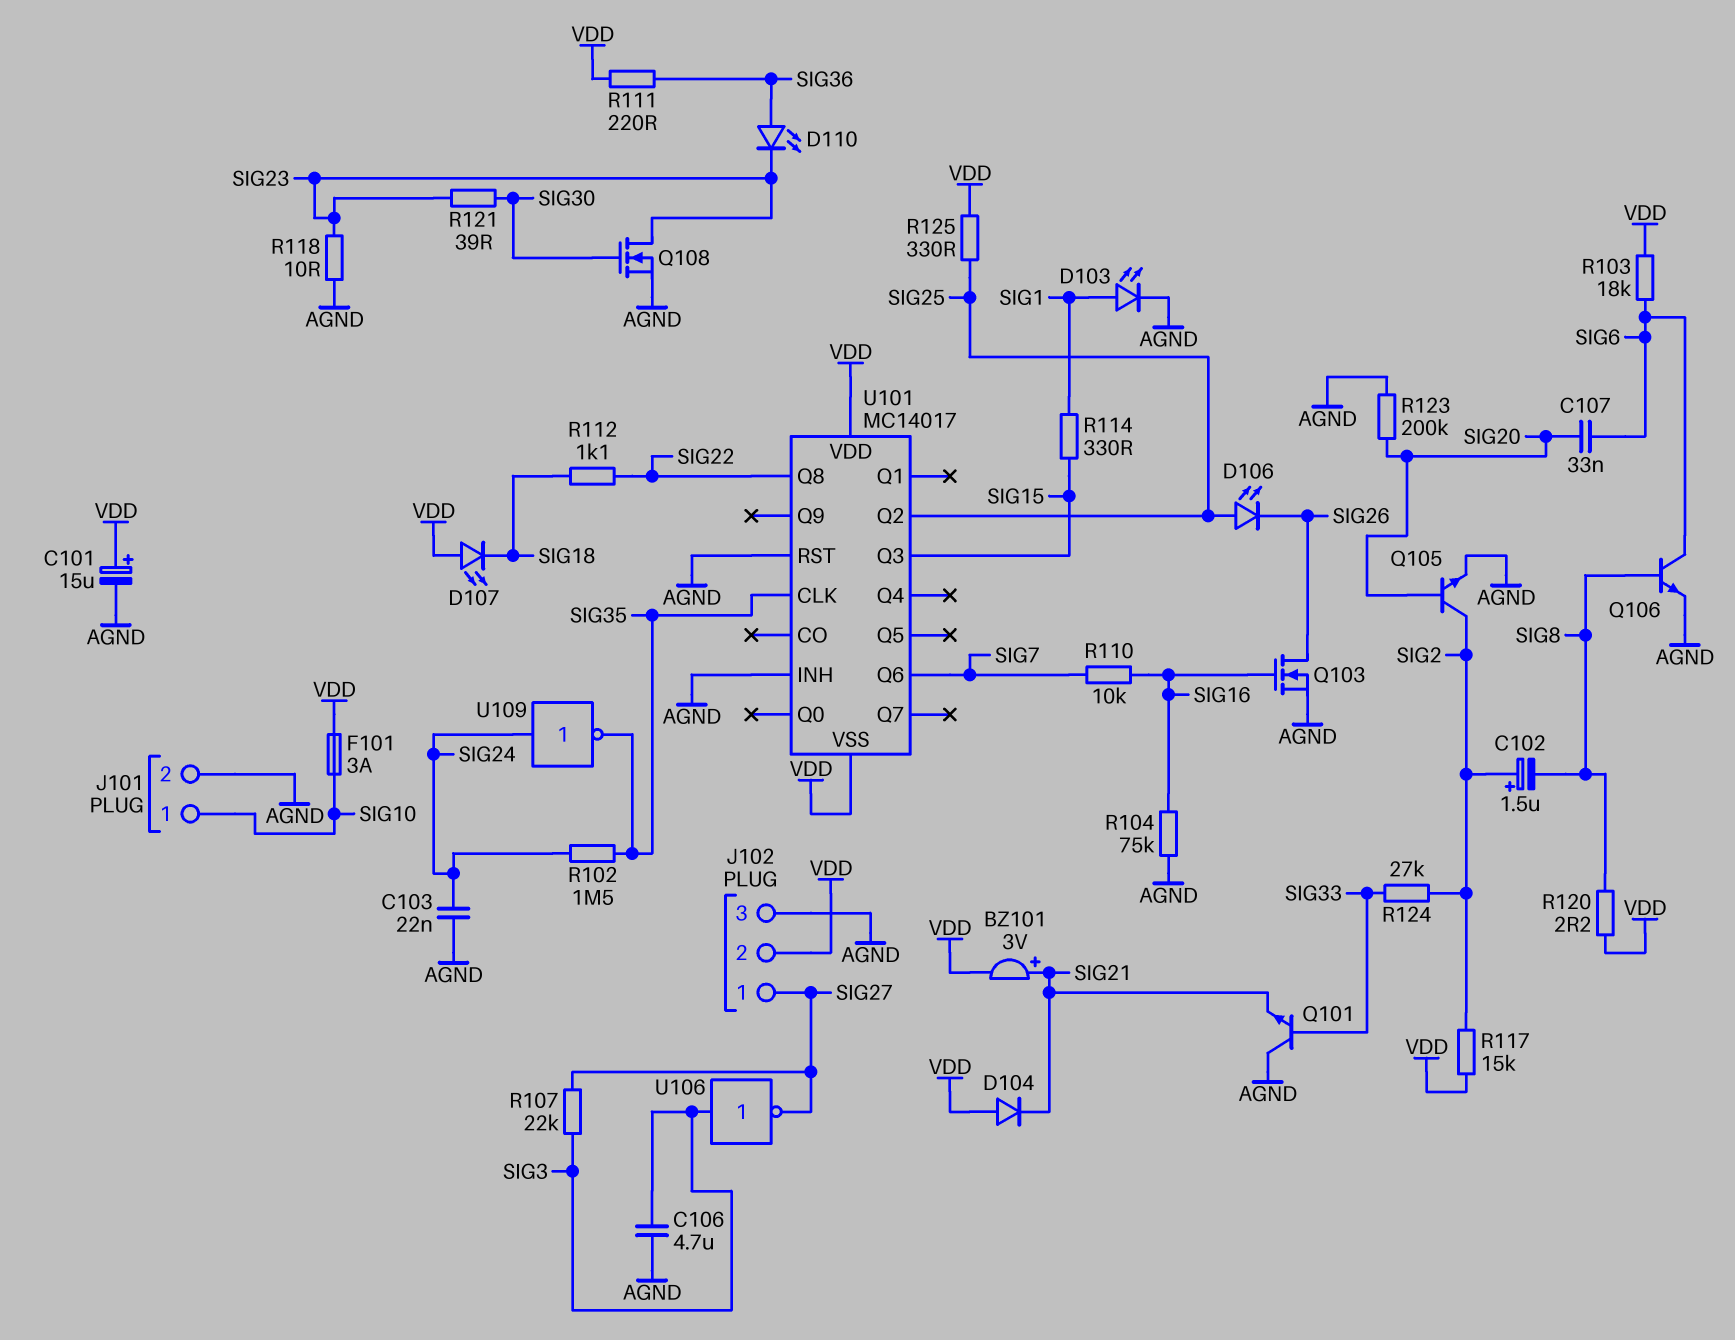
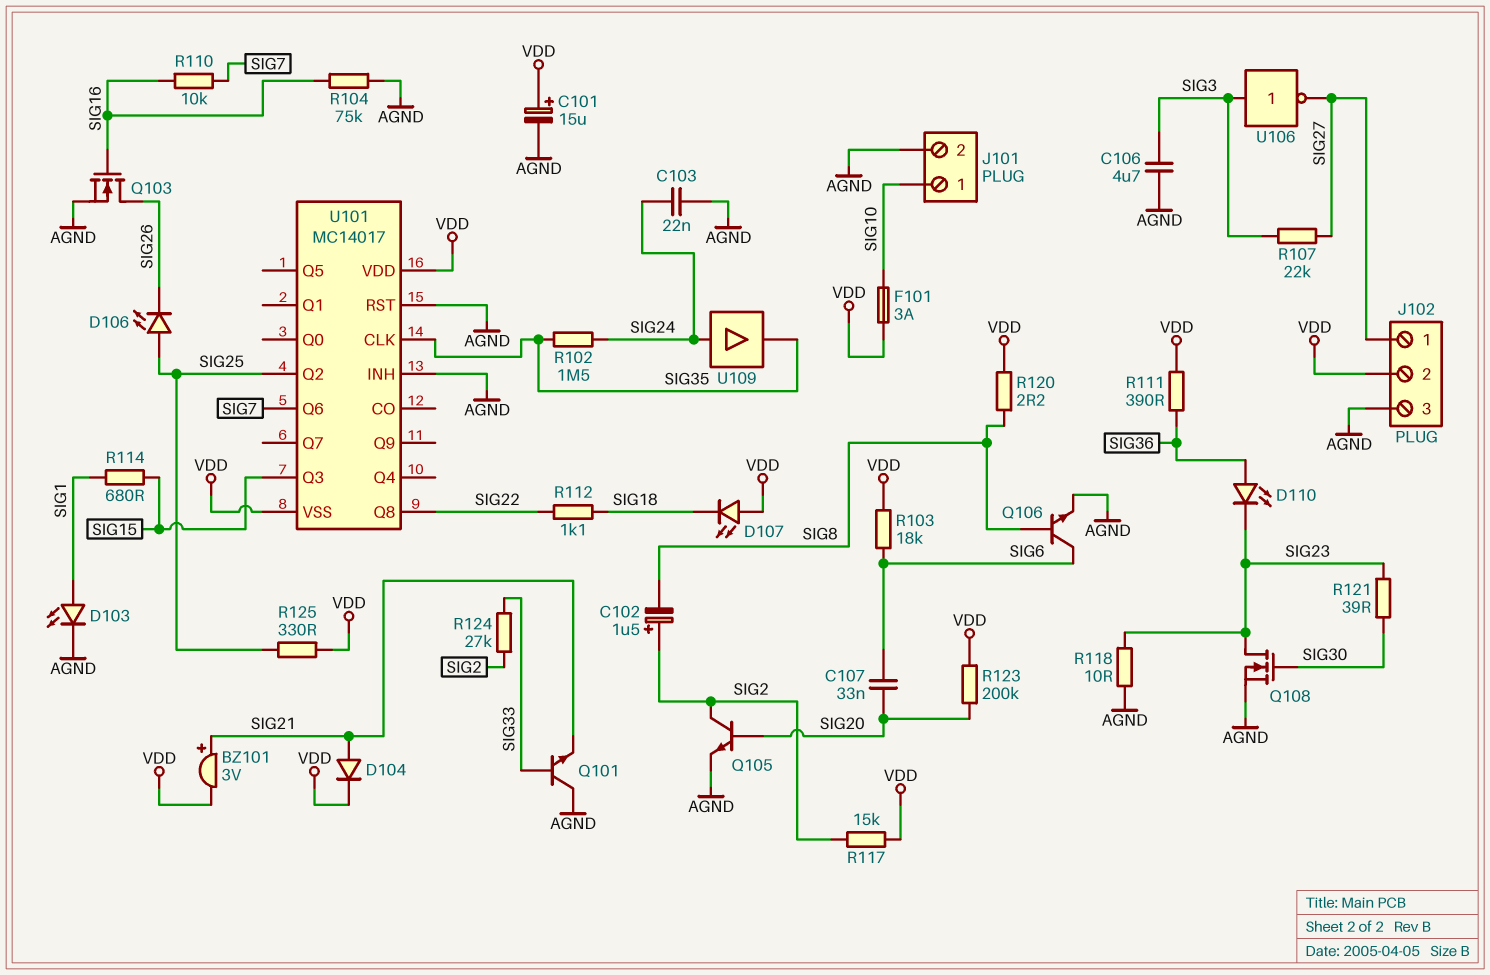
D104: diode (A VDD, K SIG21) -> diode (A SIG21, K VDD)
R111: 220 (SIG36, VDD) -> 390 (SIG36, VDD)
R114: 330 (SIG1, SIG15) -> 680 (SIG1, SIG15)
R123: 200k (AGND, SIG20) -> 200k (SIG20, VDD)
U109: NOT (in SIG24, out SIG35) -> buffer (in SIG24, out SIG35)

